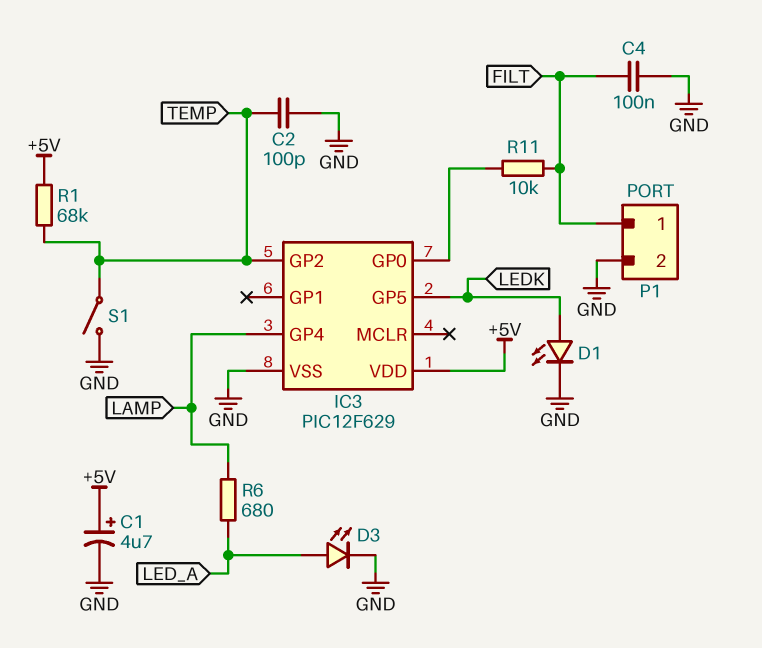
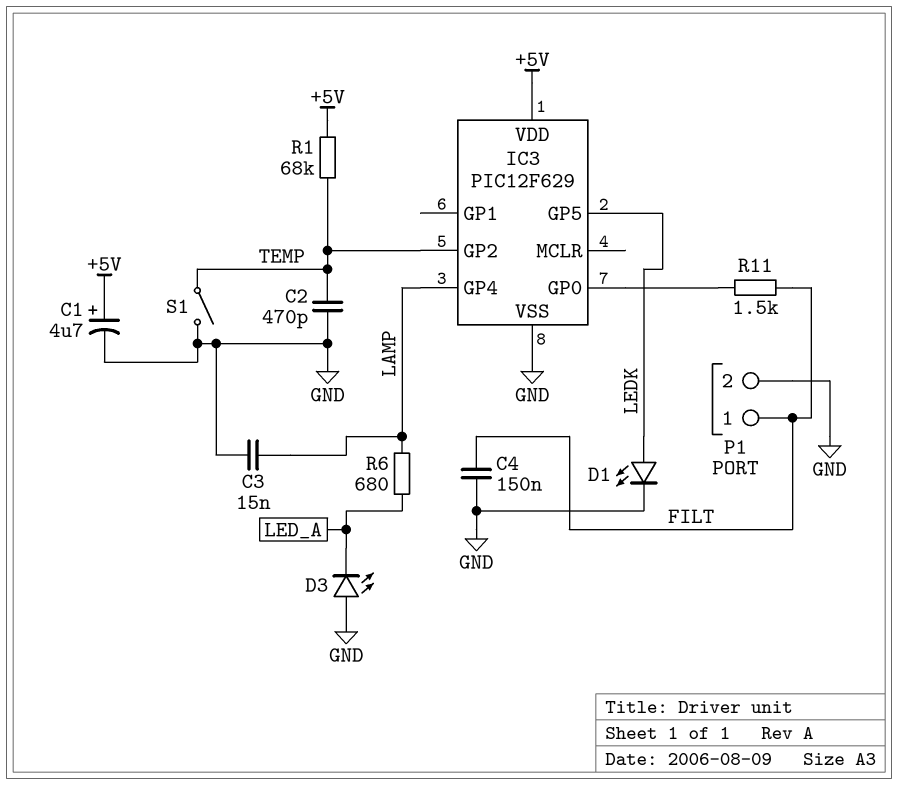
C2: 100pF (GND, TEMP) -> 470pF (GND, TEMP)
C3: none -> 15nF (GND, LAMP)
C4: 100nF (FILT, GND) -> 150nF (FILT, GND)
D3: LED (A LED_A, K GND) -> LED (A GND, K LED_A)
R11: 10k (FILT, IC3/GP0) -> 1.5k (FILT, IC3/GP0)

